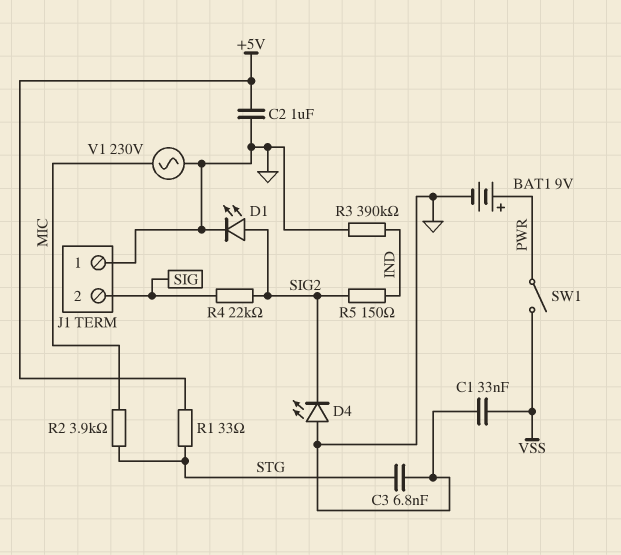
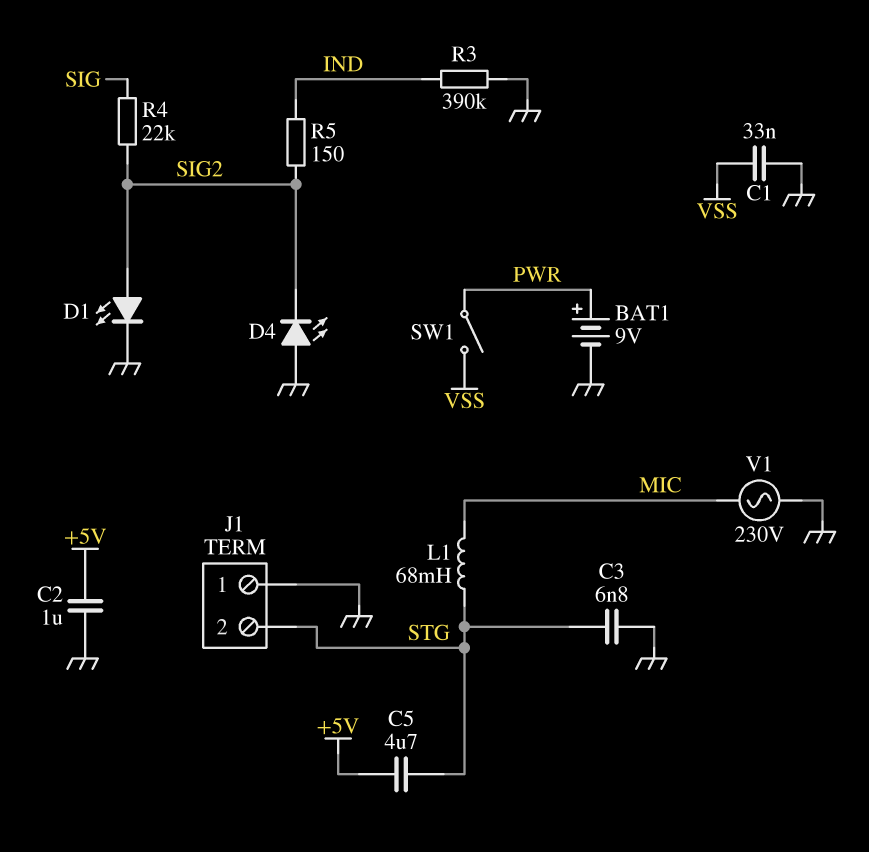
C5: none -> 4.7uF (+5V, STG)
J1 pin 2: SIG -> STG
L1: none -> 68mH (MIC, STG)
R1: 33 (+5V, STG) -> none
R2: 3.9k (MIC, STG) -> none

